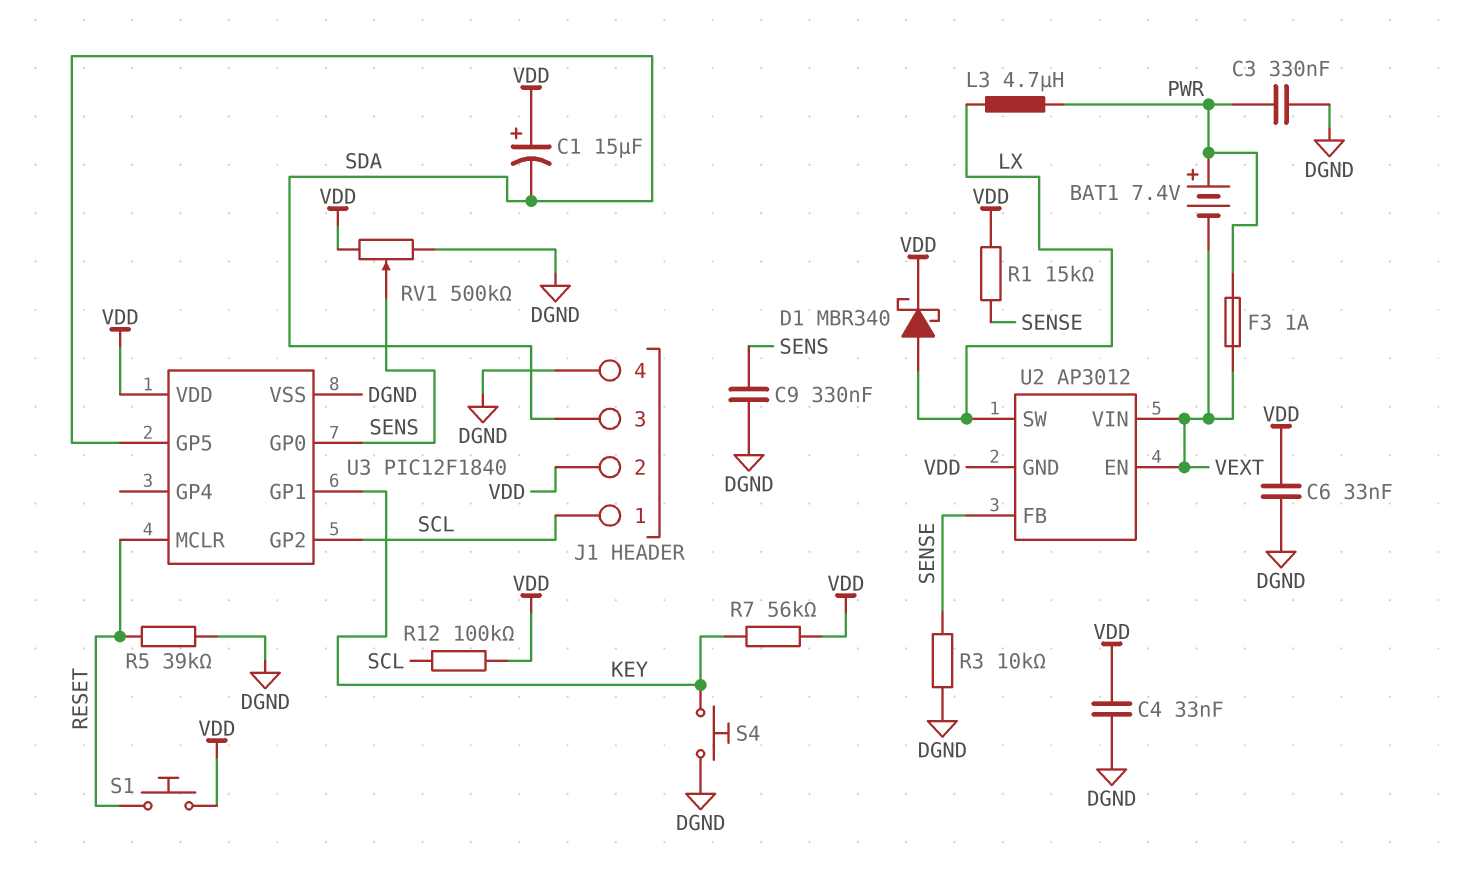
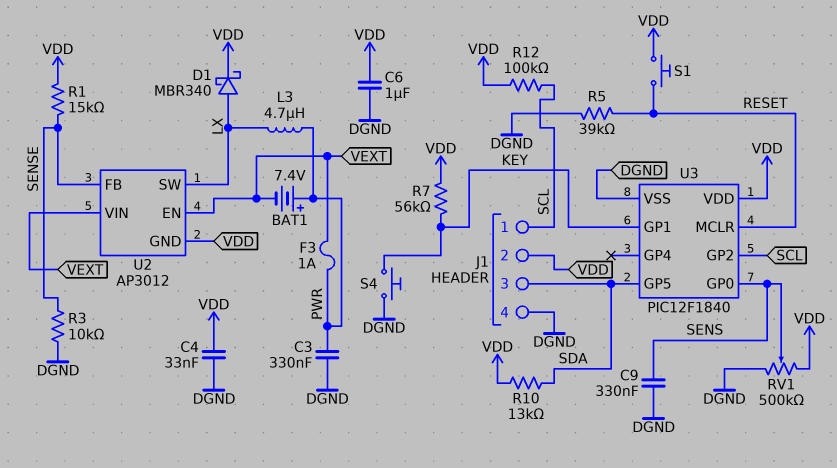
C1: 15uF (plus VDD, minus SDA) -> none
C6: 33nF (DGND, VDD) -> 1uF (DGND, VDD)
R10: none -> 13k (SDA, VDD)

